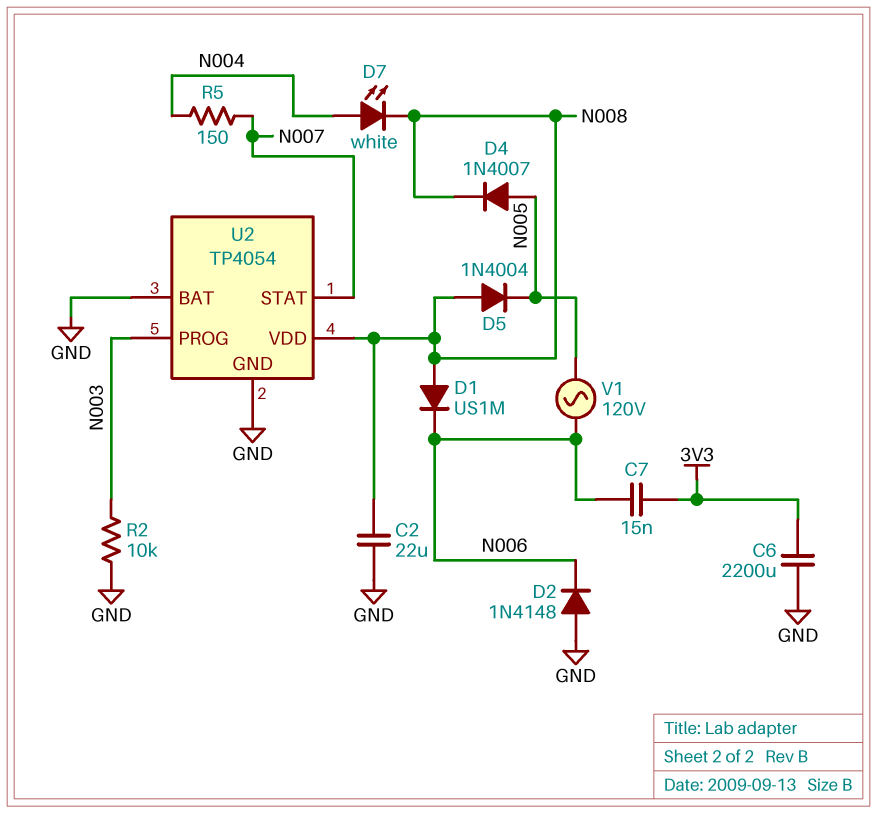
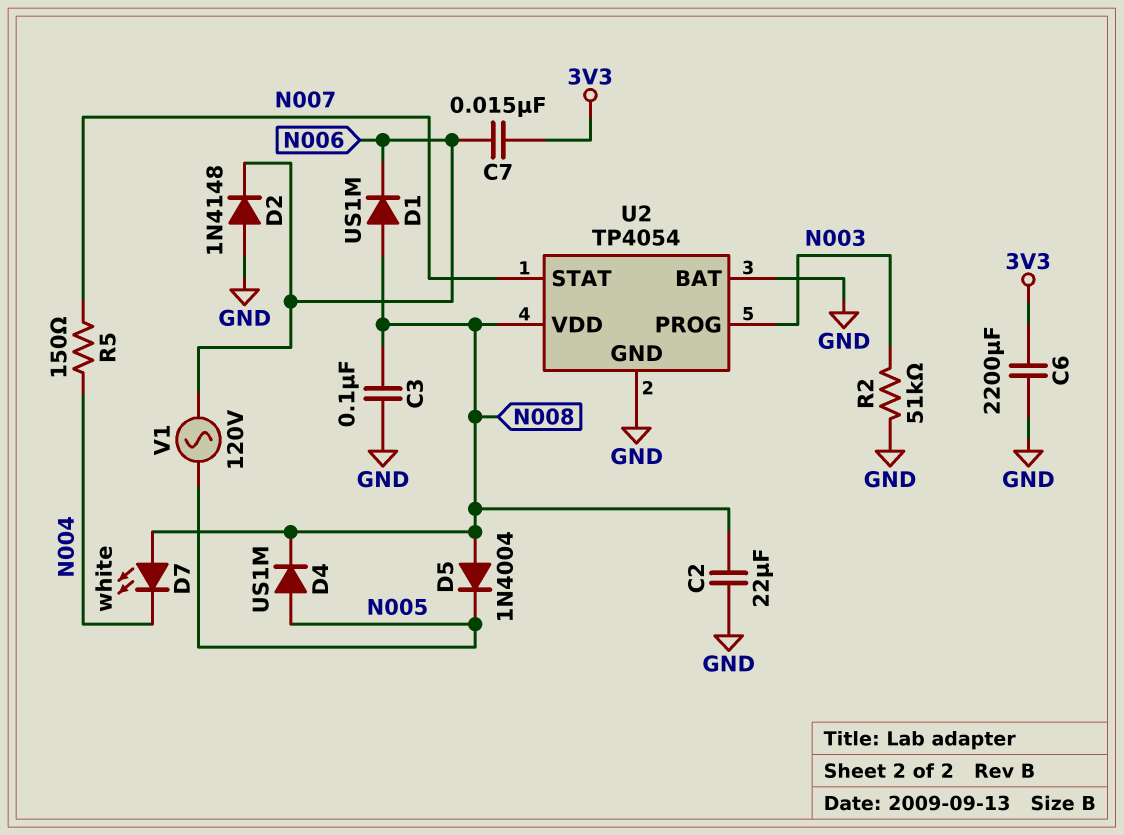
C3: none -> 100nF (GND, N008)
D4: diode 1N4007 (A N005, K N008) -> diode US1M (A N005, K N008)
D7: LED white (A N004, K N008) -> LED white (A N008, K N004)
R2: 10k (GND, N003) -> 51k (GND, N003)

